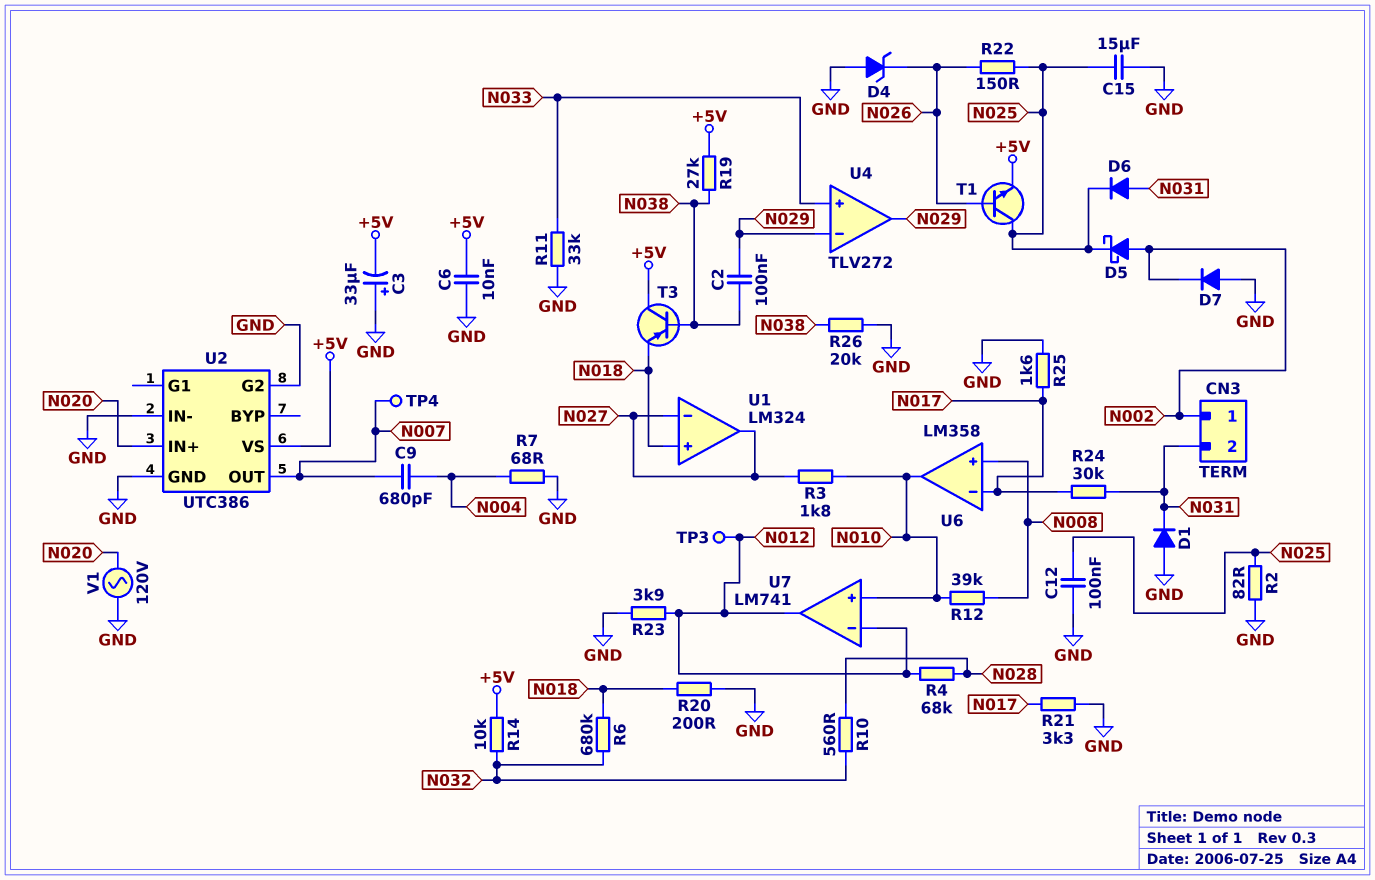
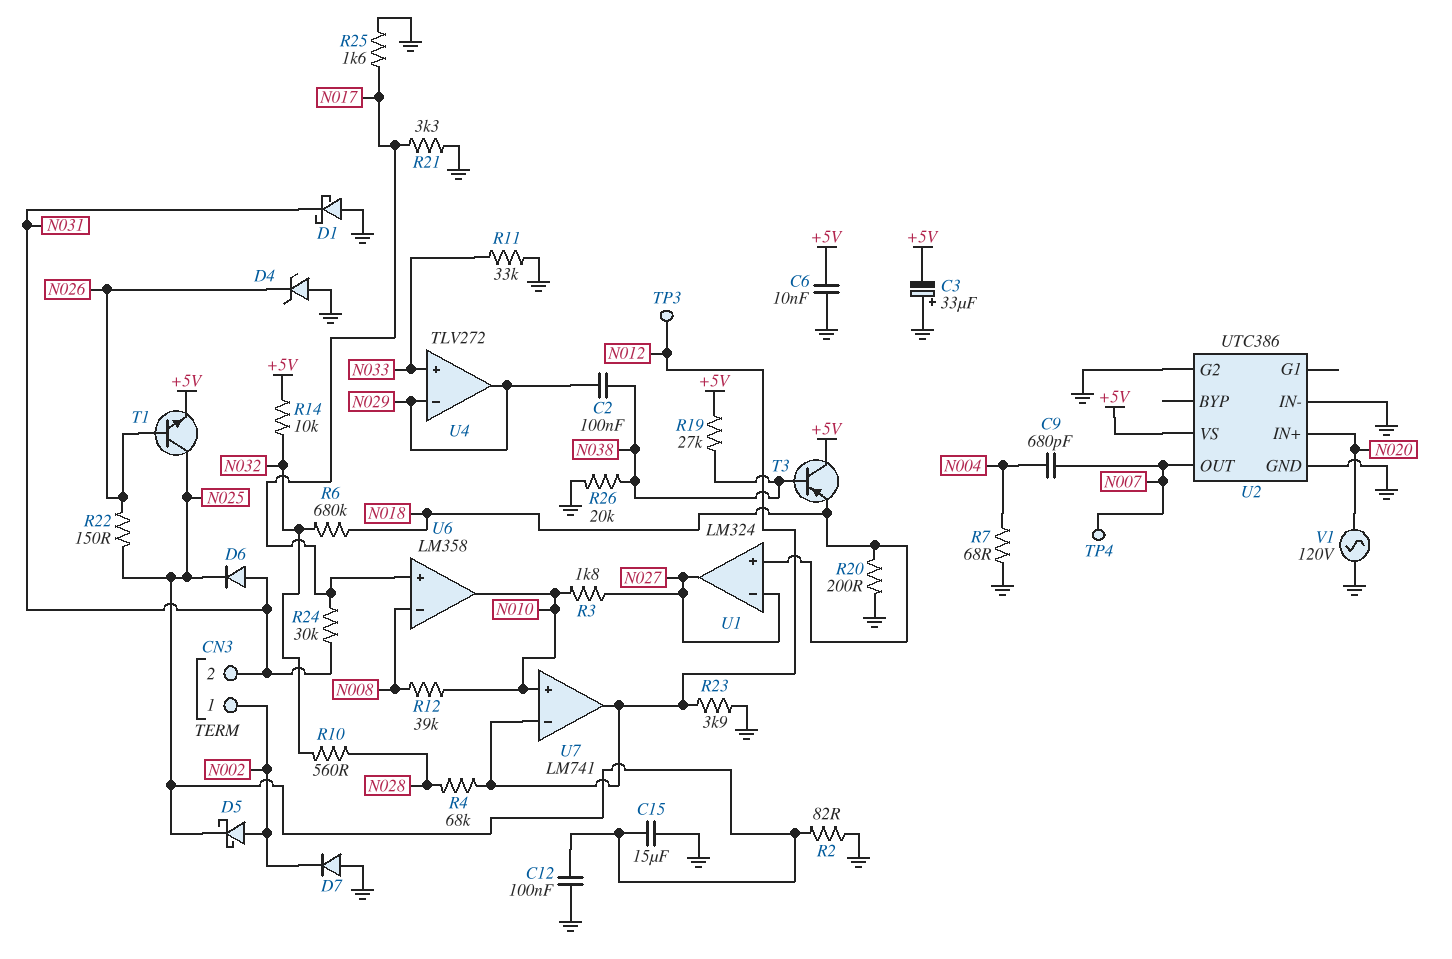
D1: diode (A GND, K N031) -> schottky (A GND, K N031)
U6 pin in+: N008 -> N017
U6 pin in-: N017 -> N008

